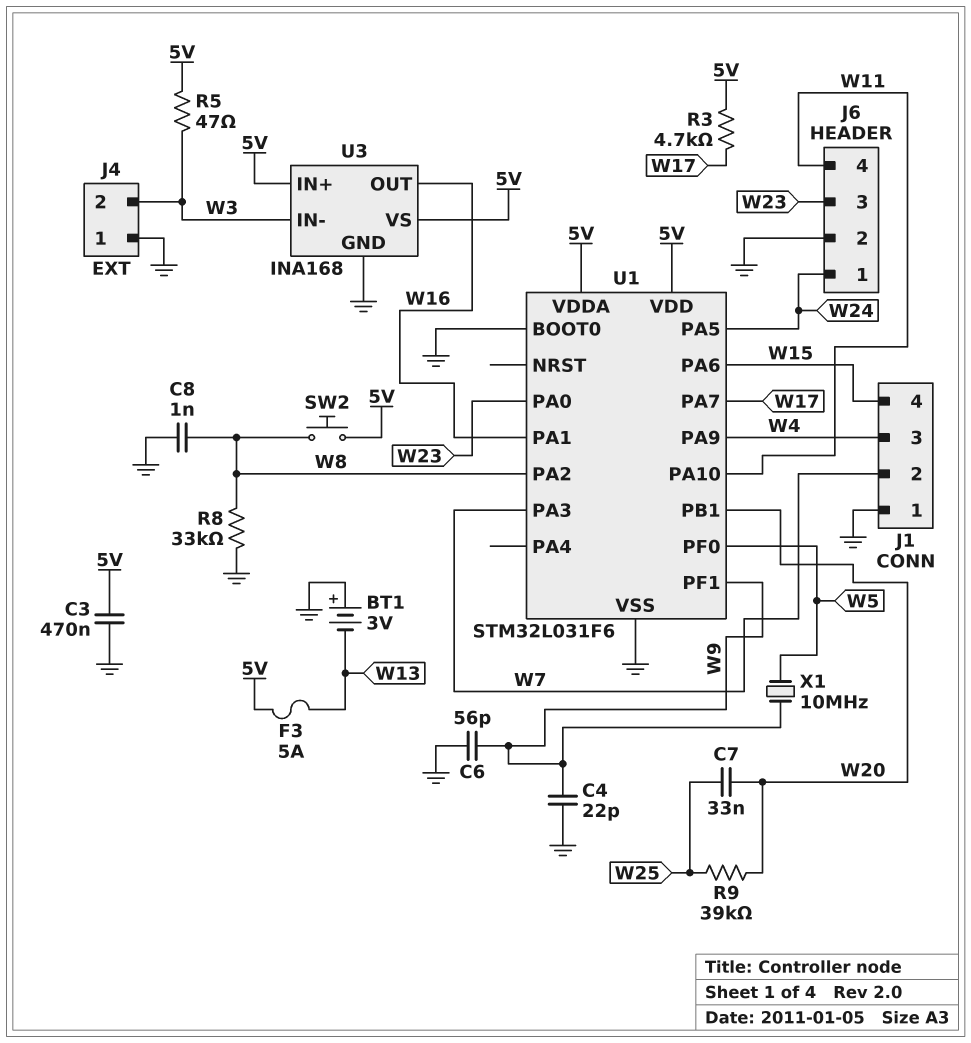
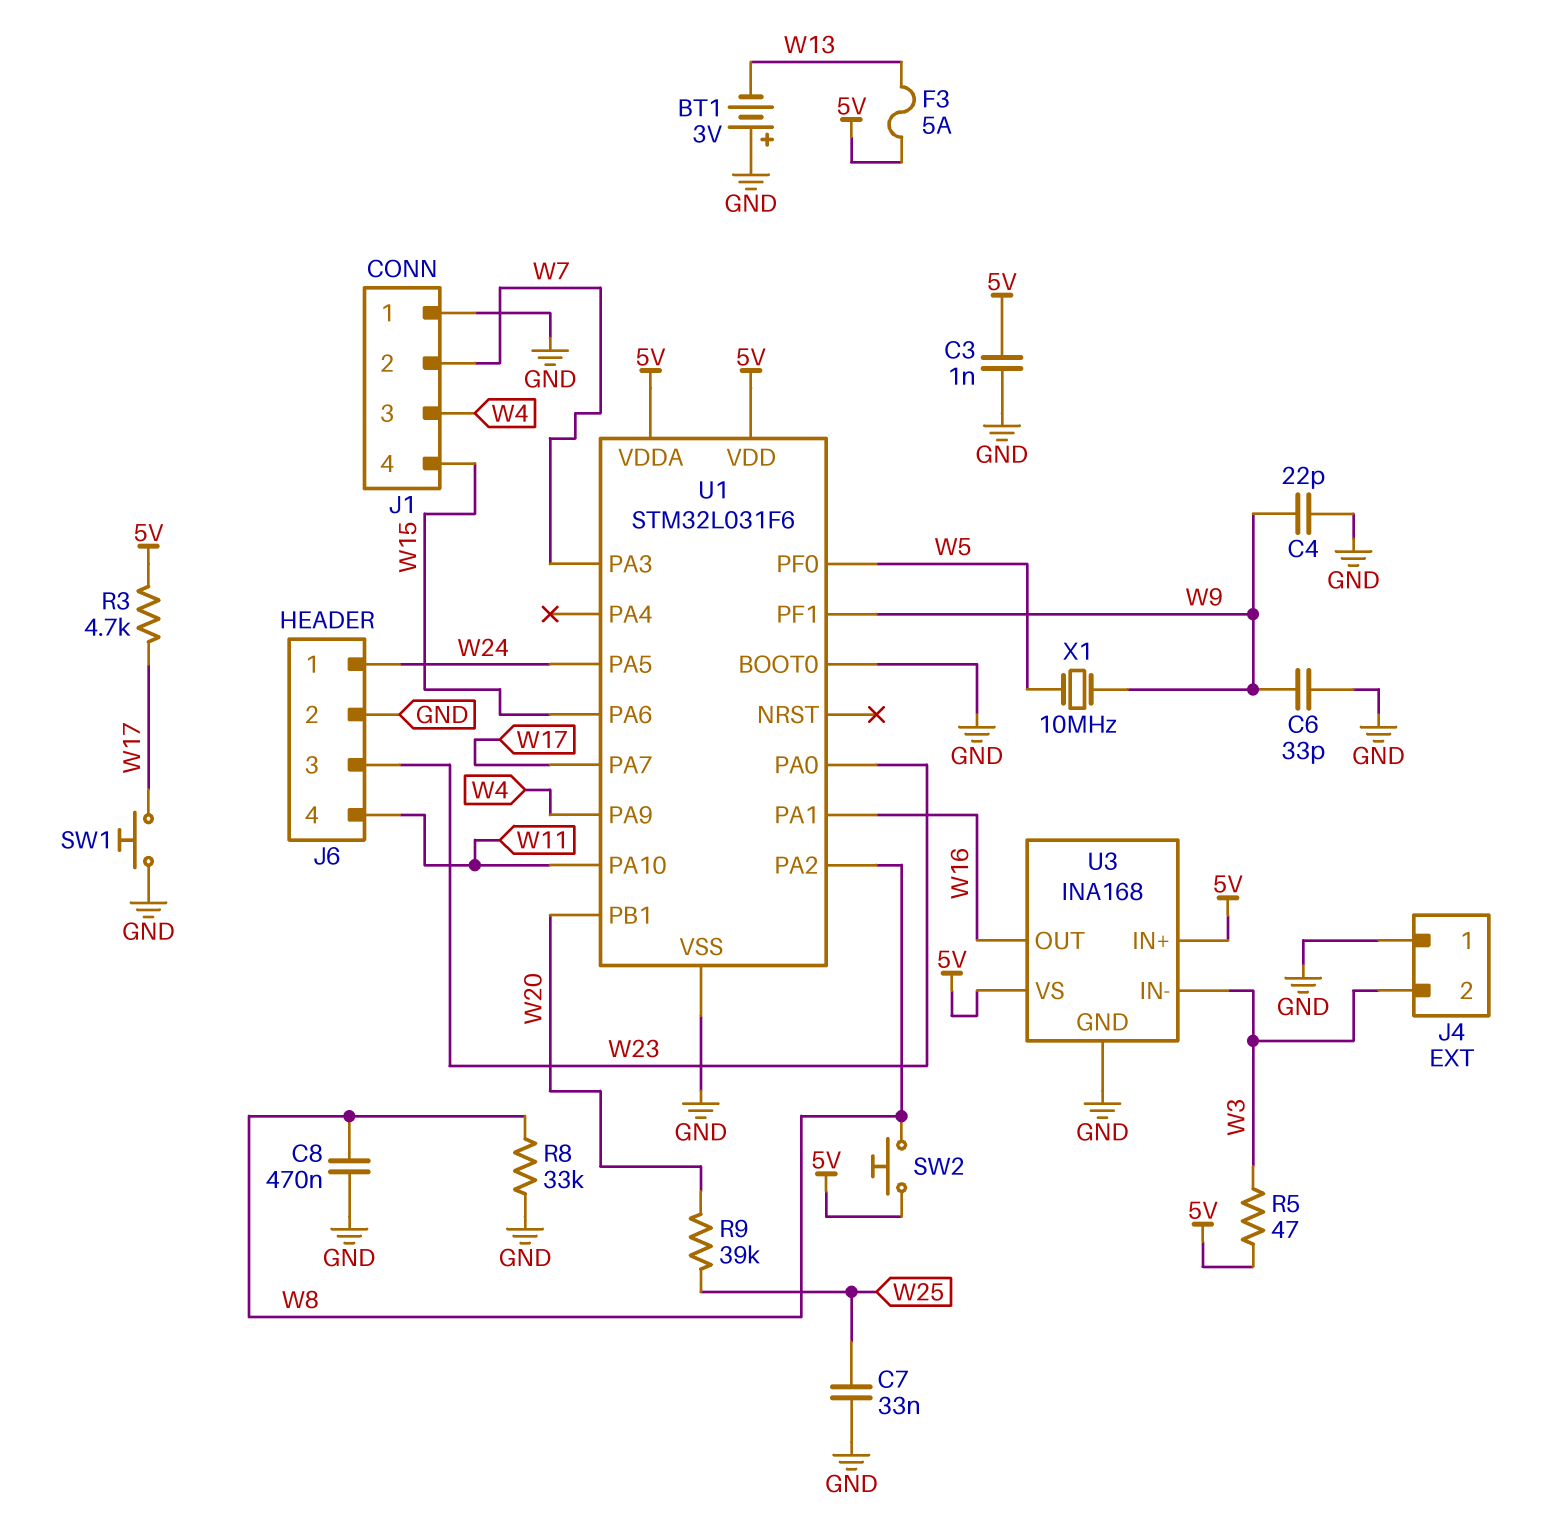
C3: 470nF (5V, GND) -> 1nF (5V, GND)
C6: 56pF (GND, W9) -> 33pF (GND, W9)
C7: 33nF (W20, W25) -> 33nF (GND, W25)
C8: 1nF (GND, W8) -> 470nF (GND, W8)
SW1: none -> button (GND, W17)

